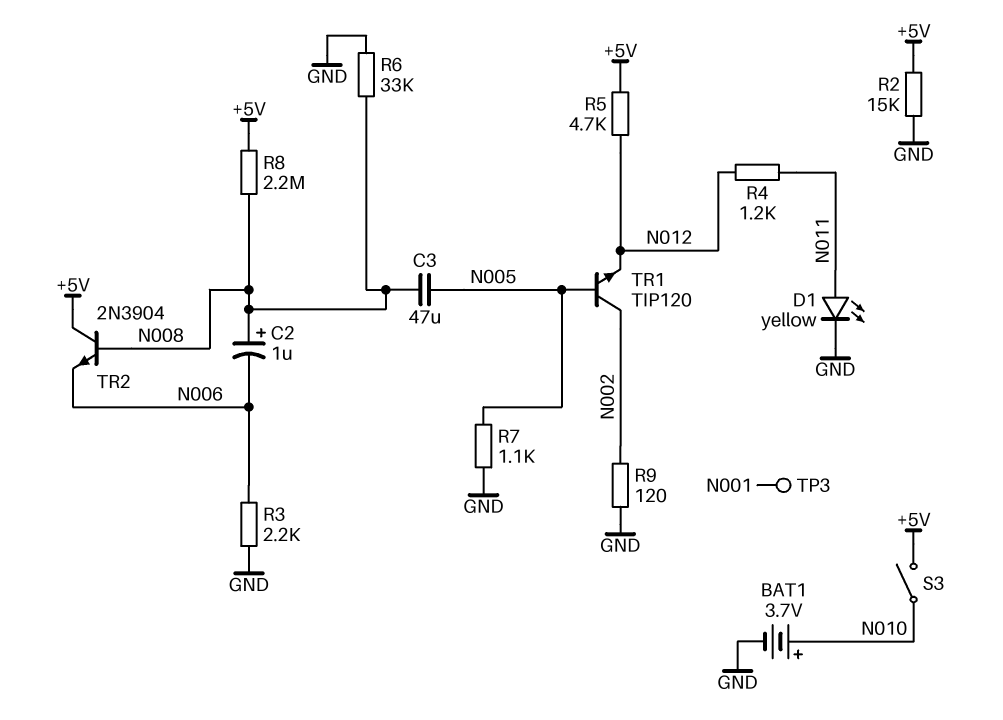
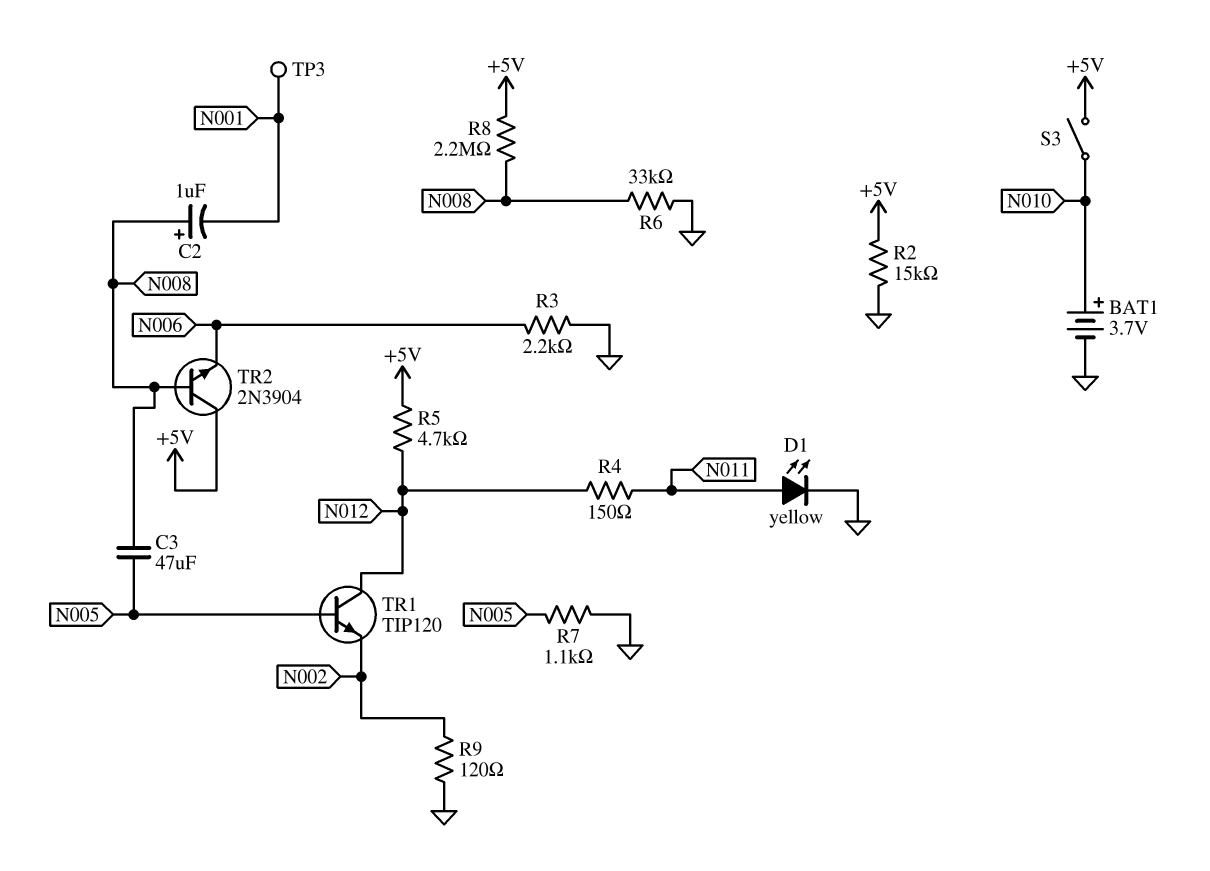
C2: 1uF (plus N008, minus N006) -> 1uF (plus N008, minus N001)
R4: 1.2k (N011, N012) -> 150 (N011, N012)
TR1: NPN TIP120 (B N005, C N002, E N012) -> NPN TIP120 (B N005, C N012, E N002)

